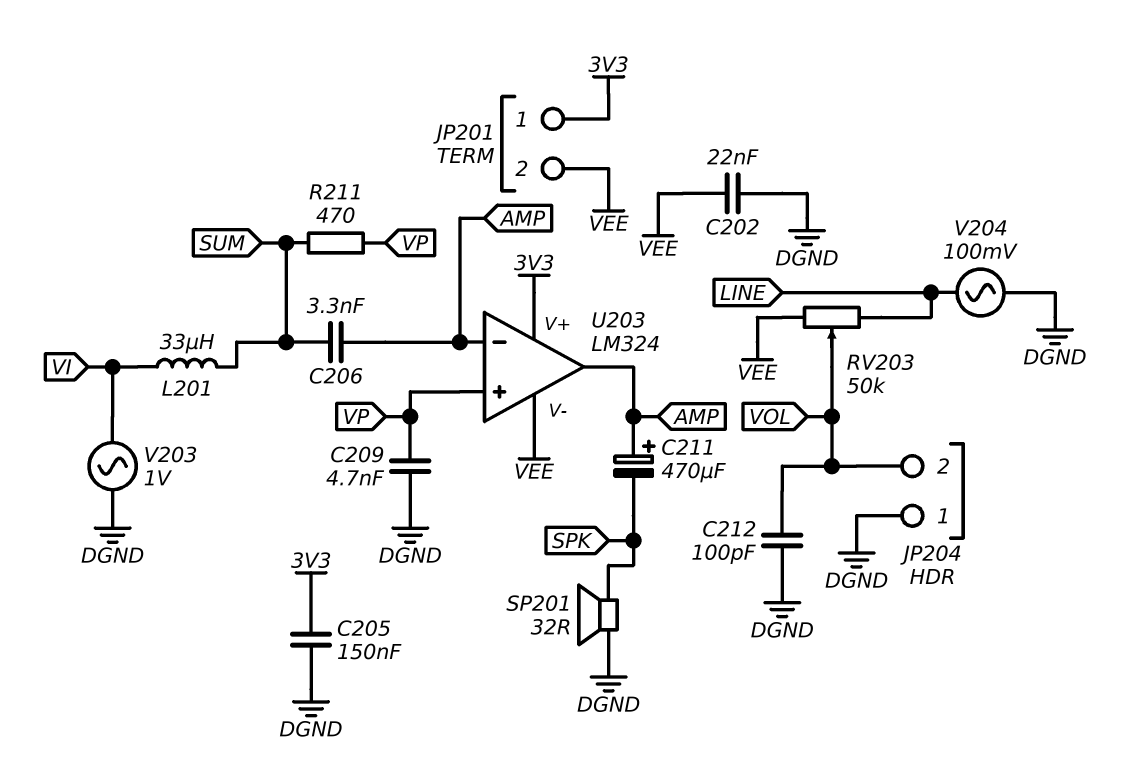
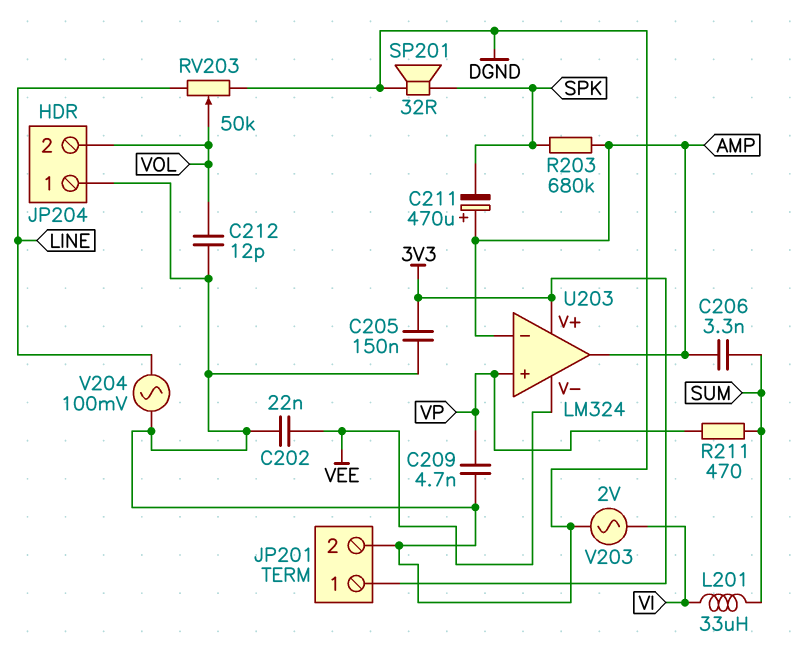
C212: 100pF (DGND, VOL) -> 12pF (DGND, VOL)
JP201 pin 2: VEE -> DGND
R203: none -> 680k (AMP, SPK)
RV203: 50k (LINE, VEE, wiper VOL) -> 50k (DGND, LINE, wiper VOL)
V203: AC 1V (DGND, VI) -> AC 2V (DGND, VI)

